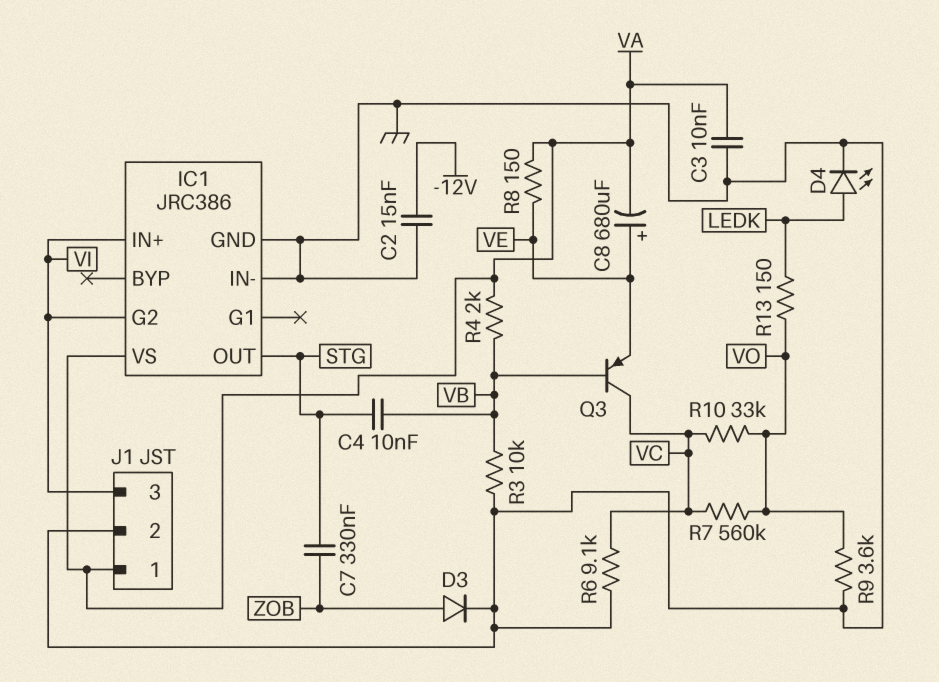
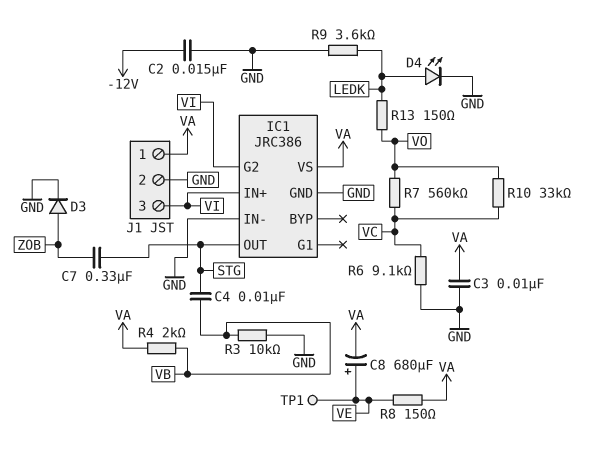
Q3: PNP (B VB, C VC, E VE) -> none
R9: 3.6k (GND, VO) -> 3.6k (GND, LEDK)
TP1: none -> test point (VE)

